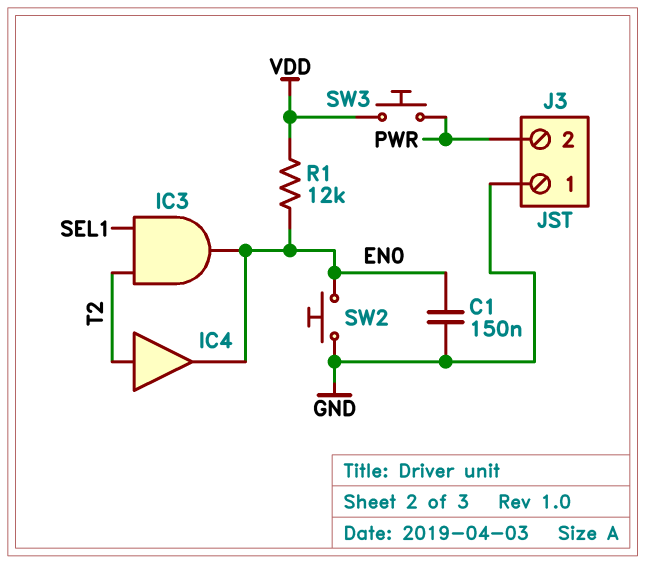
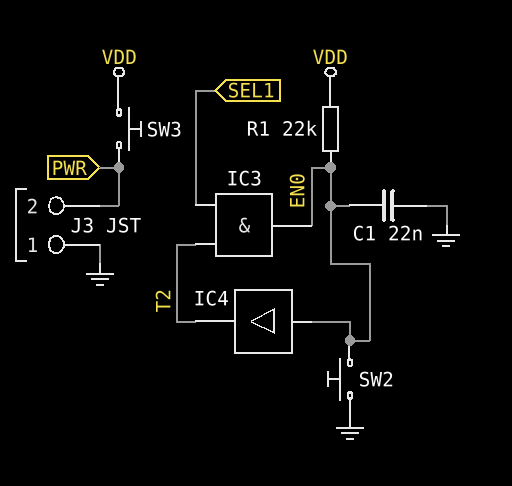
C1: 150nF (EN0, GND) -> 22nF (EN0, GND)
IC4: buffer (in T2, out EN0) -> buffer (in EN0, out T2)
R1: 12k (EN0, VDD) -> 22k (EN0, VDD)

